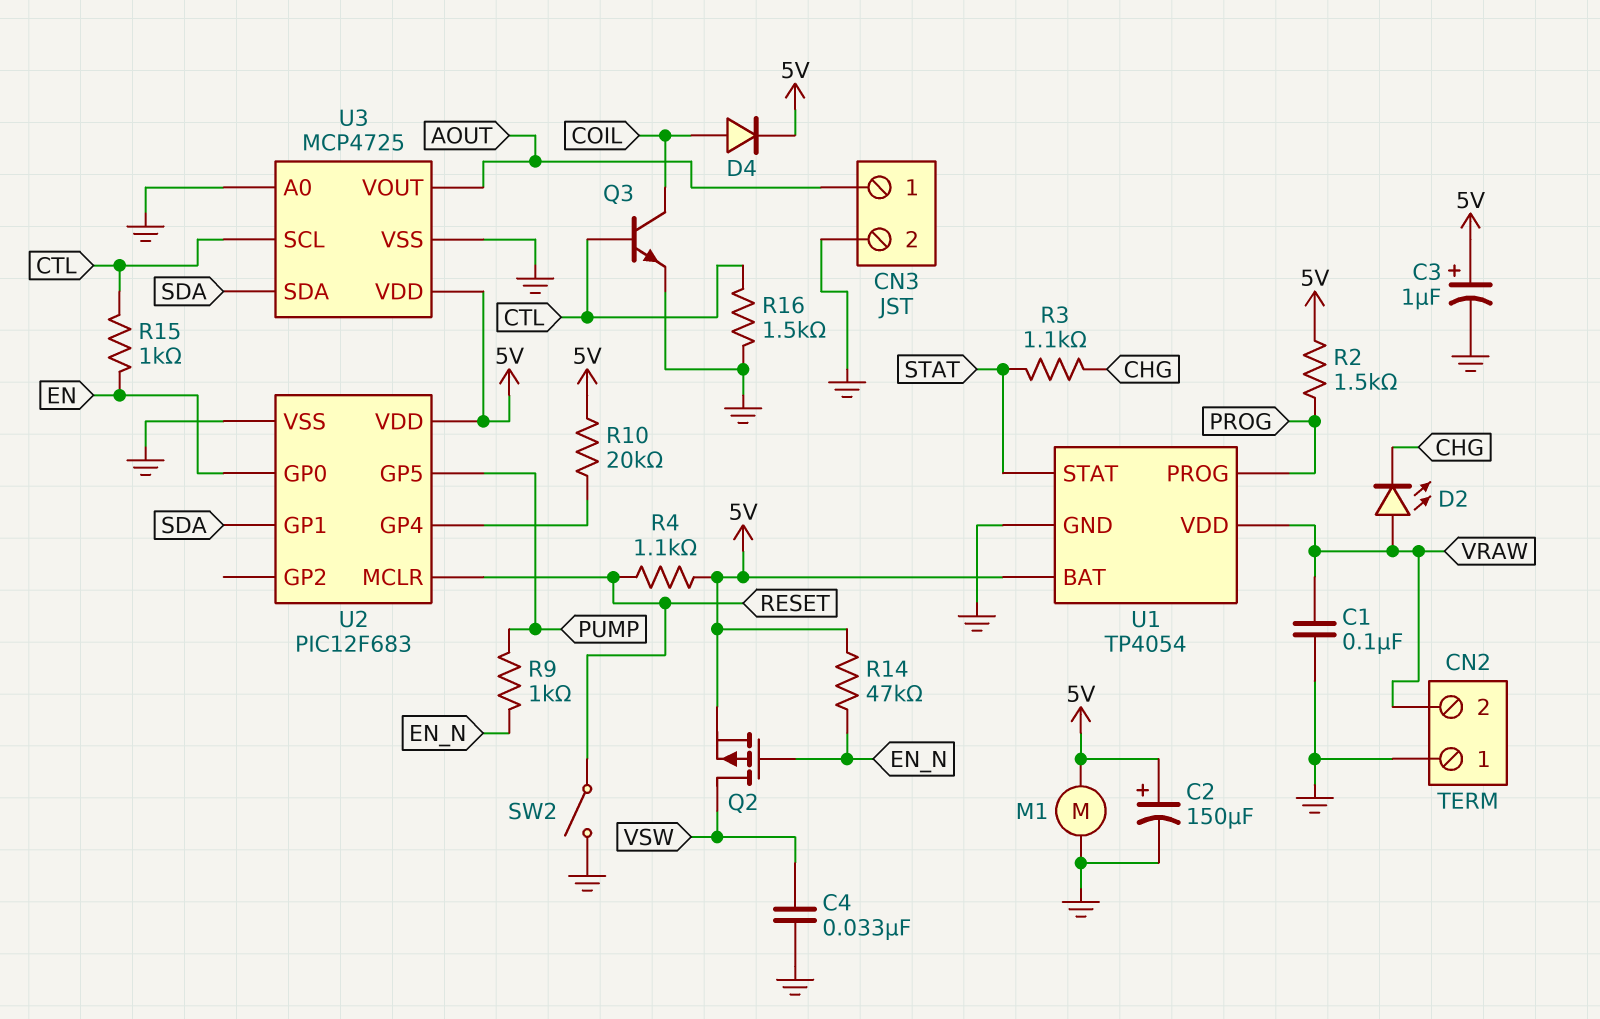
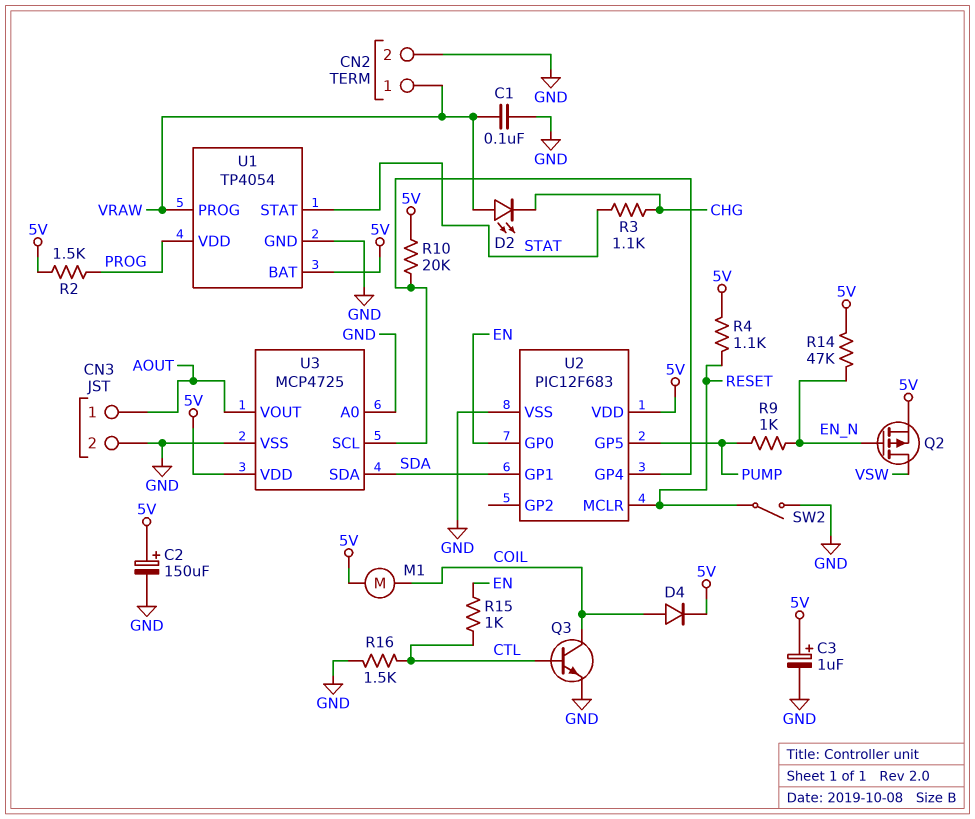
C4: 33nF (GND, VSW) -> none
CN2 pin 1: GND -> VRAW
CN2 pin 2: VRAW -> GND
M1: motor (5V, GND) -> motor (5V, COIL)
U1 pin PROG: PROG -> VRAW
U1 pin VDD: VRAW -> PROG
U3 pin SCL: CTL -> U2/GP4

